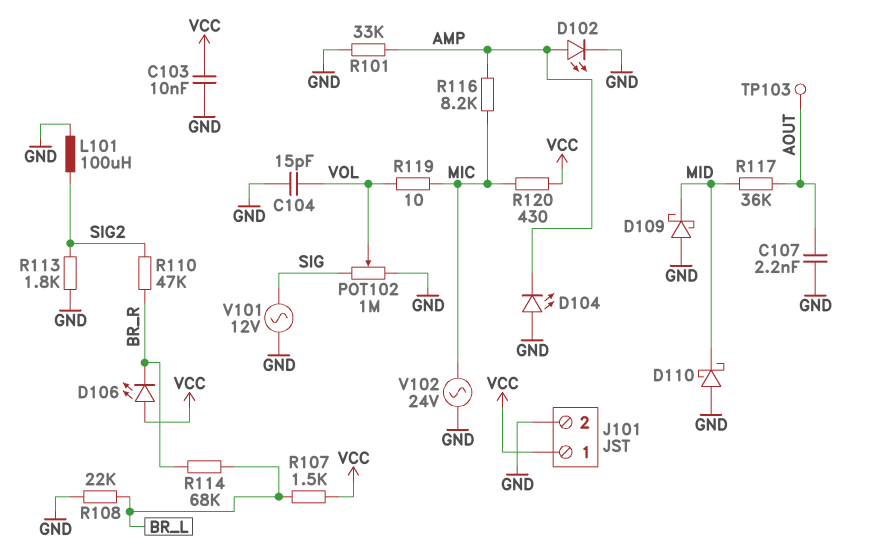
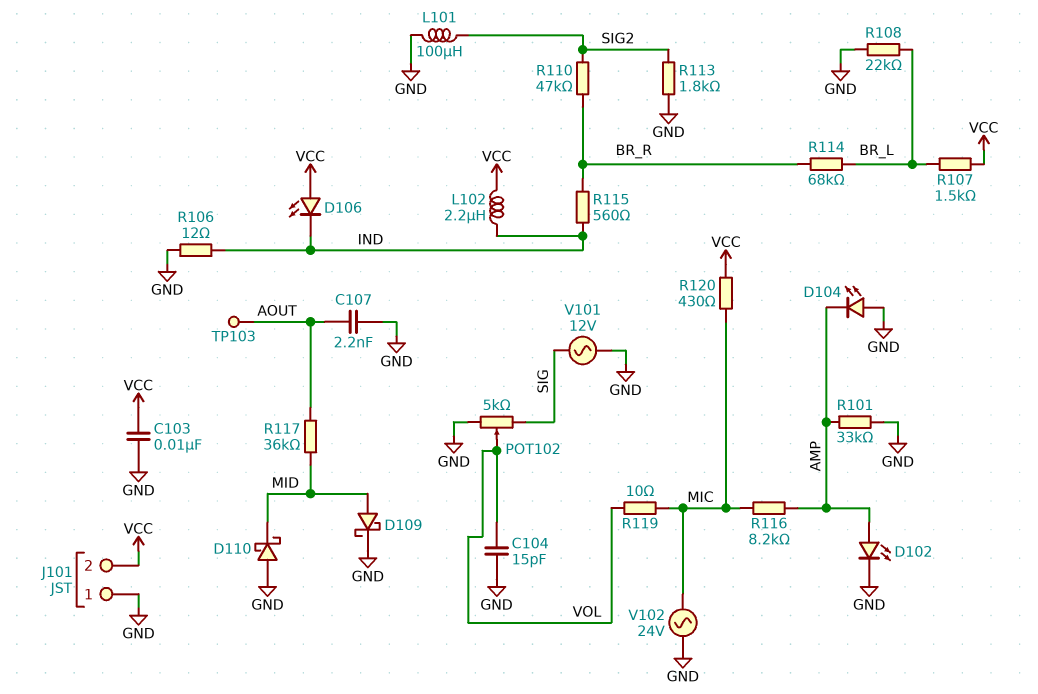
D106: LED (A VCC, K BR_R) -> LED (A VCC, K IND)
D109: schottky (A GND, K MID) -> schottky (A MID, K GND)
J101 pin 1: VCC -> GND
J101 pin 2: GND -> VCC
L102: none -> 2.2uH (IND, VCC)
POT102: 1M (GND, SIG, wiper VOL) -> 5k (GND, SIG, wiper VOL)
R106: none -> 12 (GND, IND)
R115: none -> 560 (BR_R, IND)

